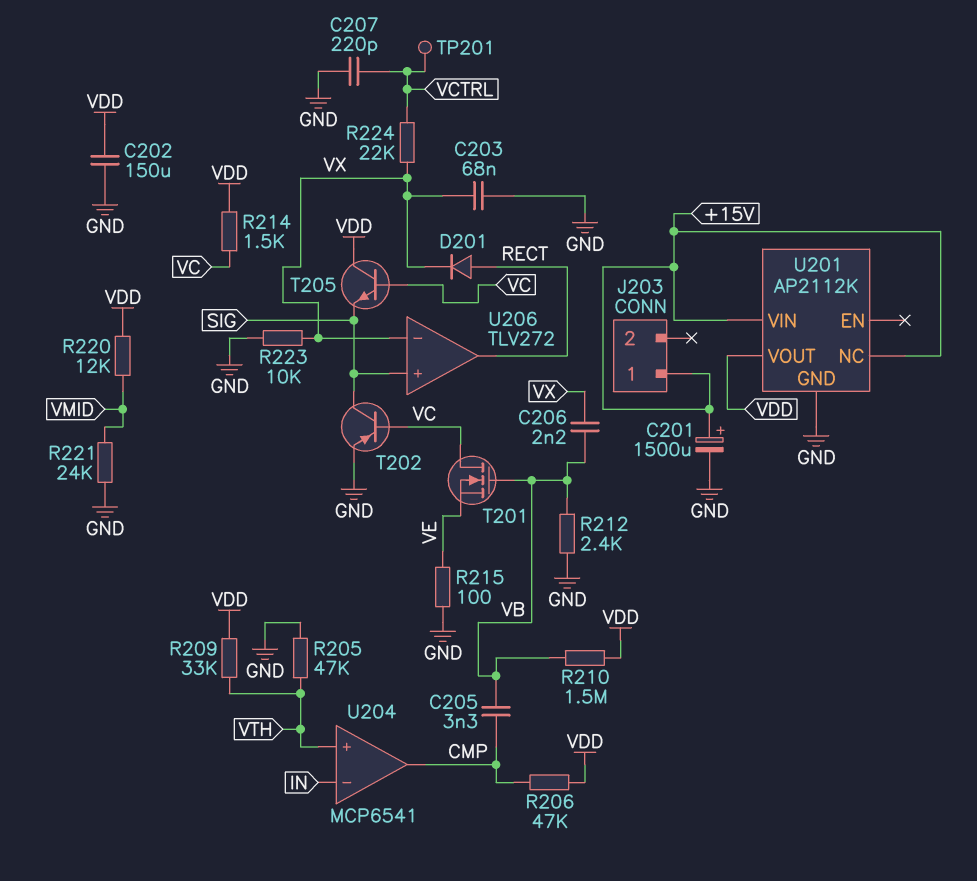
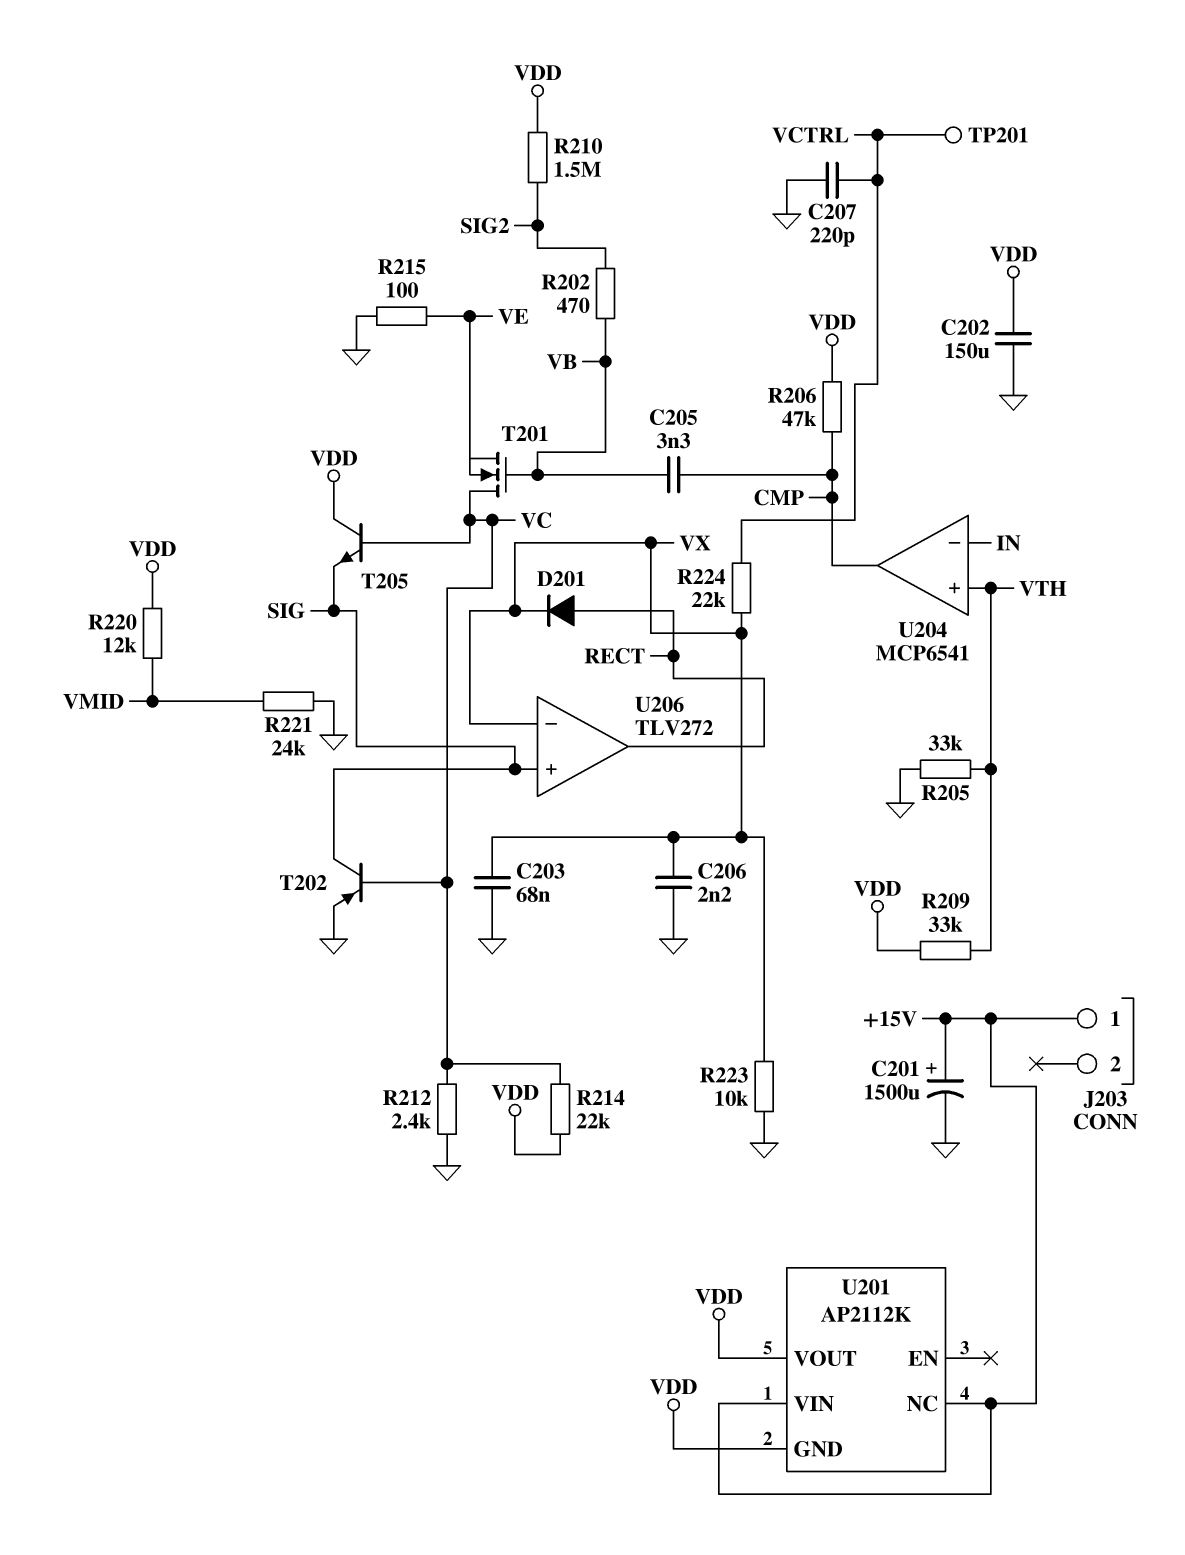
C206: 2.2nF (VB, VX) -> 2.2nF (GND, VX)
R202: none -> 470 (SIG2, VB)
R205: 47k (GND, VTH) -> 33k (GND, VTH)
R210: 1.5M (VB, VDD) -> 1.5M (SIG2, VDD)
R212: 2.4k (GND, VB) -> 2.4k (GND, VC)
R214: 1.5k (VC, VDD) -> 22k (VC, VDD)
U201 pin GND: GND -> VDD

